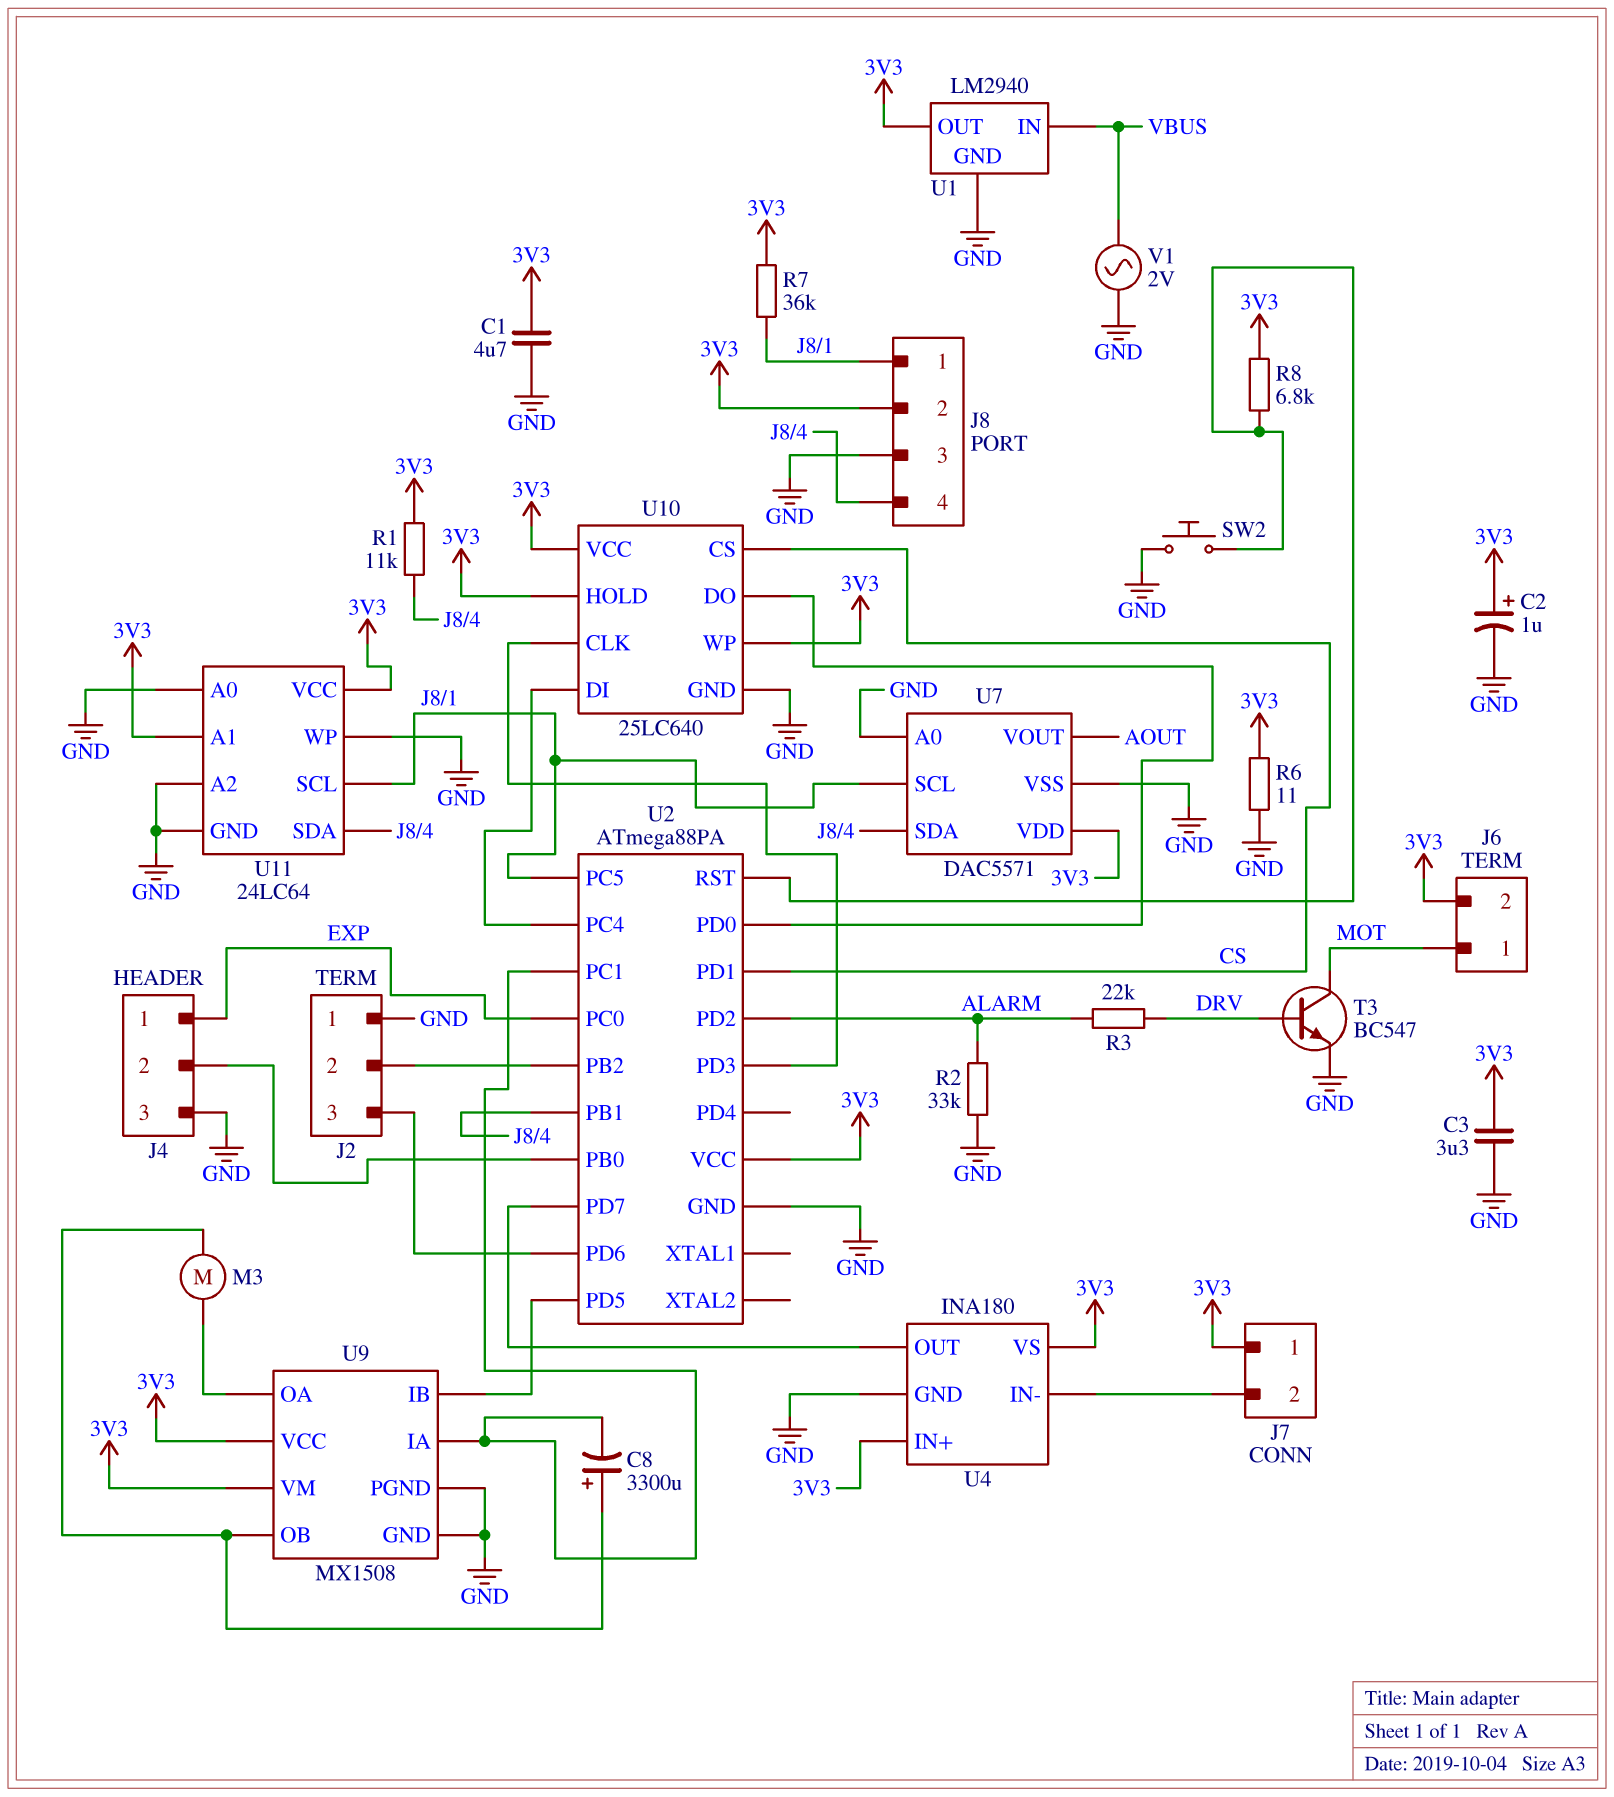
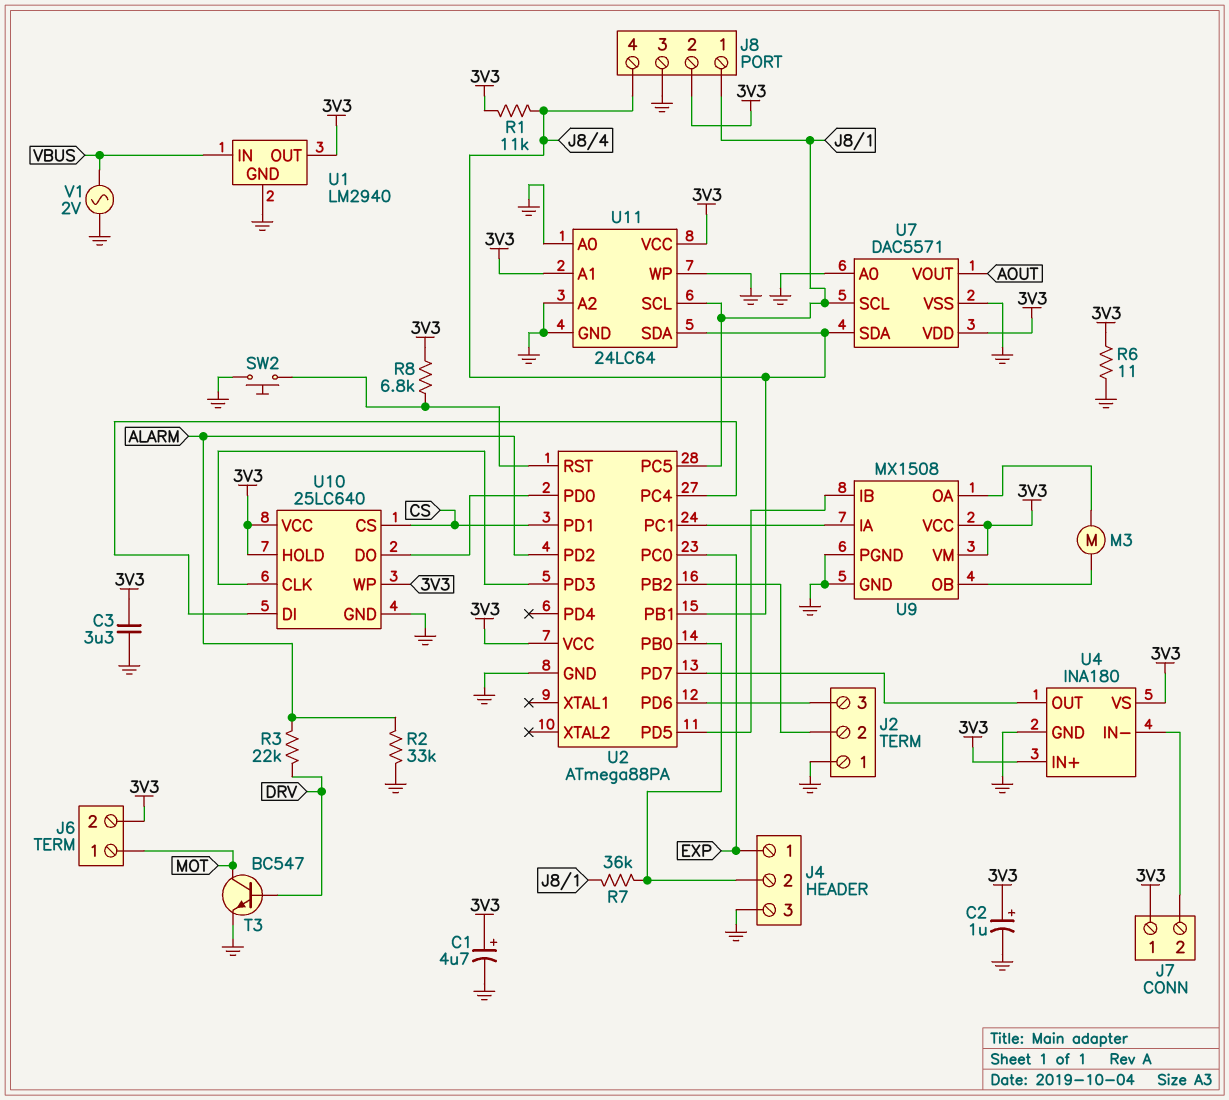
C1: 4.7uF (3V3, GND) -> 4.7uF (plus 3V3, minus GND)
C8: 3300uF (plus U9/OB, minus U2/PC1) -> none
R7: 36k (3V3, J8/1) -> 36k (J4/2, J8/1)

